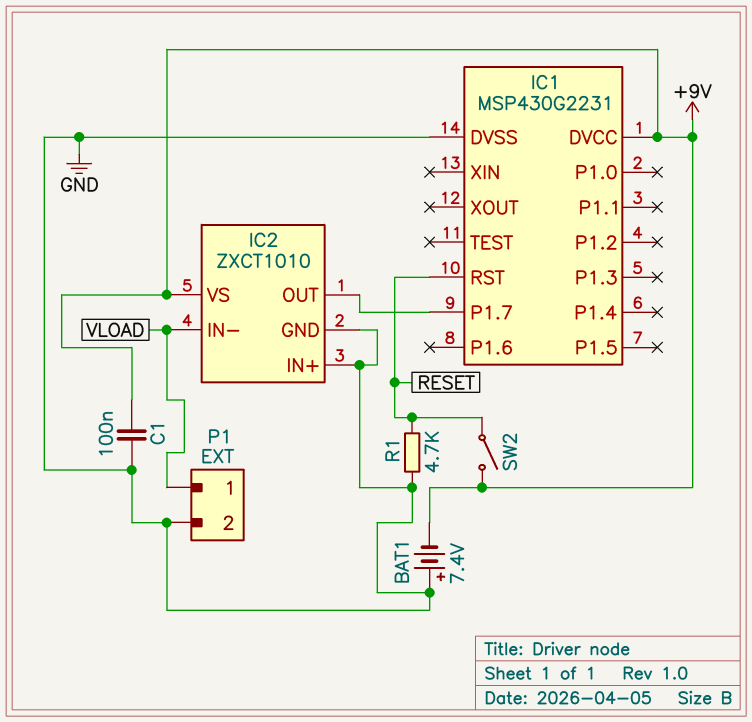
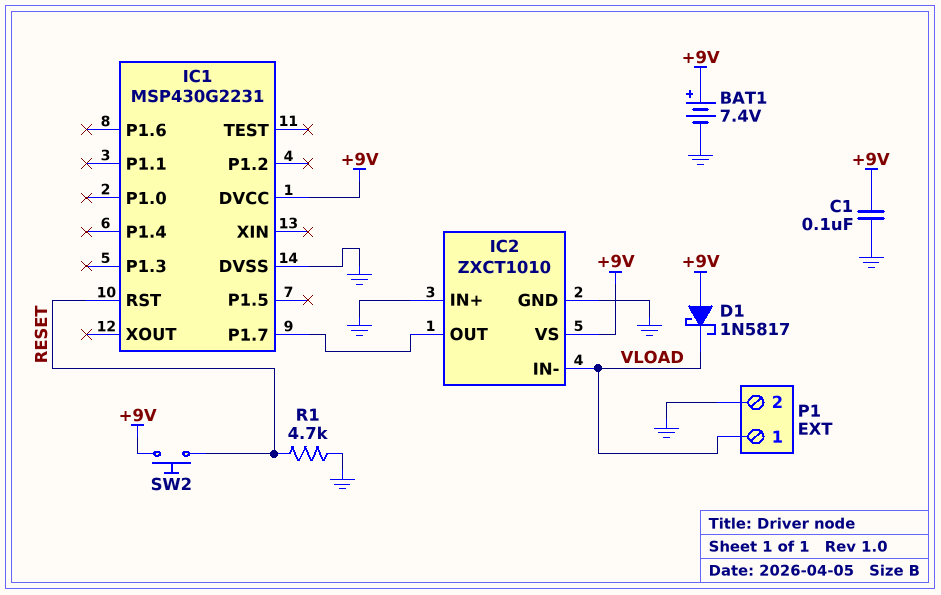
BAT1: 7.4V (plus GND, minus +9V) -> 7.4V (plus +9V, minus GND)
D1: none -> schottky 1N5817 (A +9V, K VLOAD)
SW2: switch (+9V, RESET) -> button (+9V, RESET)

